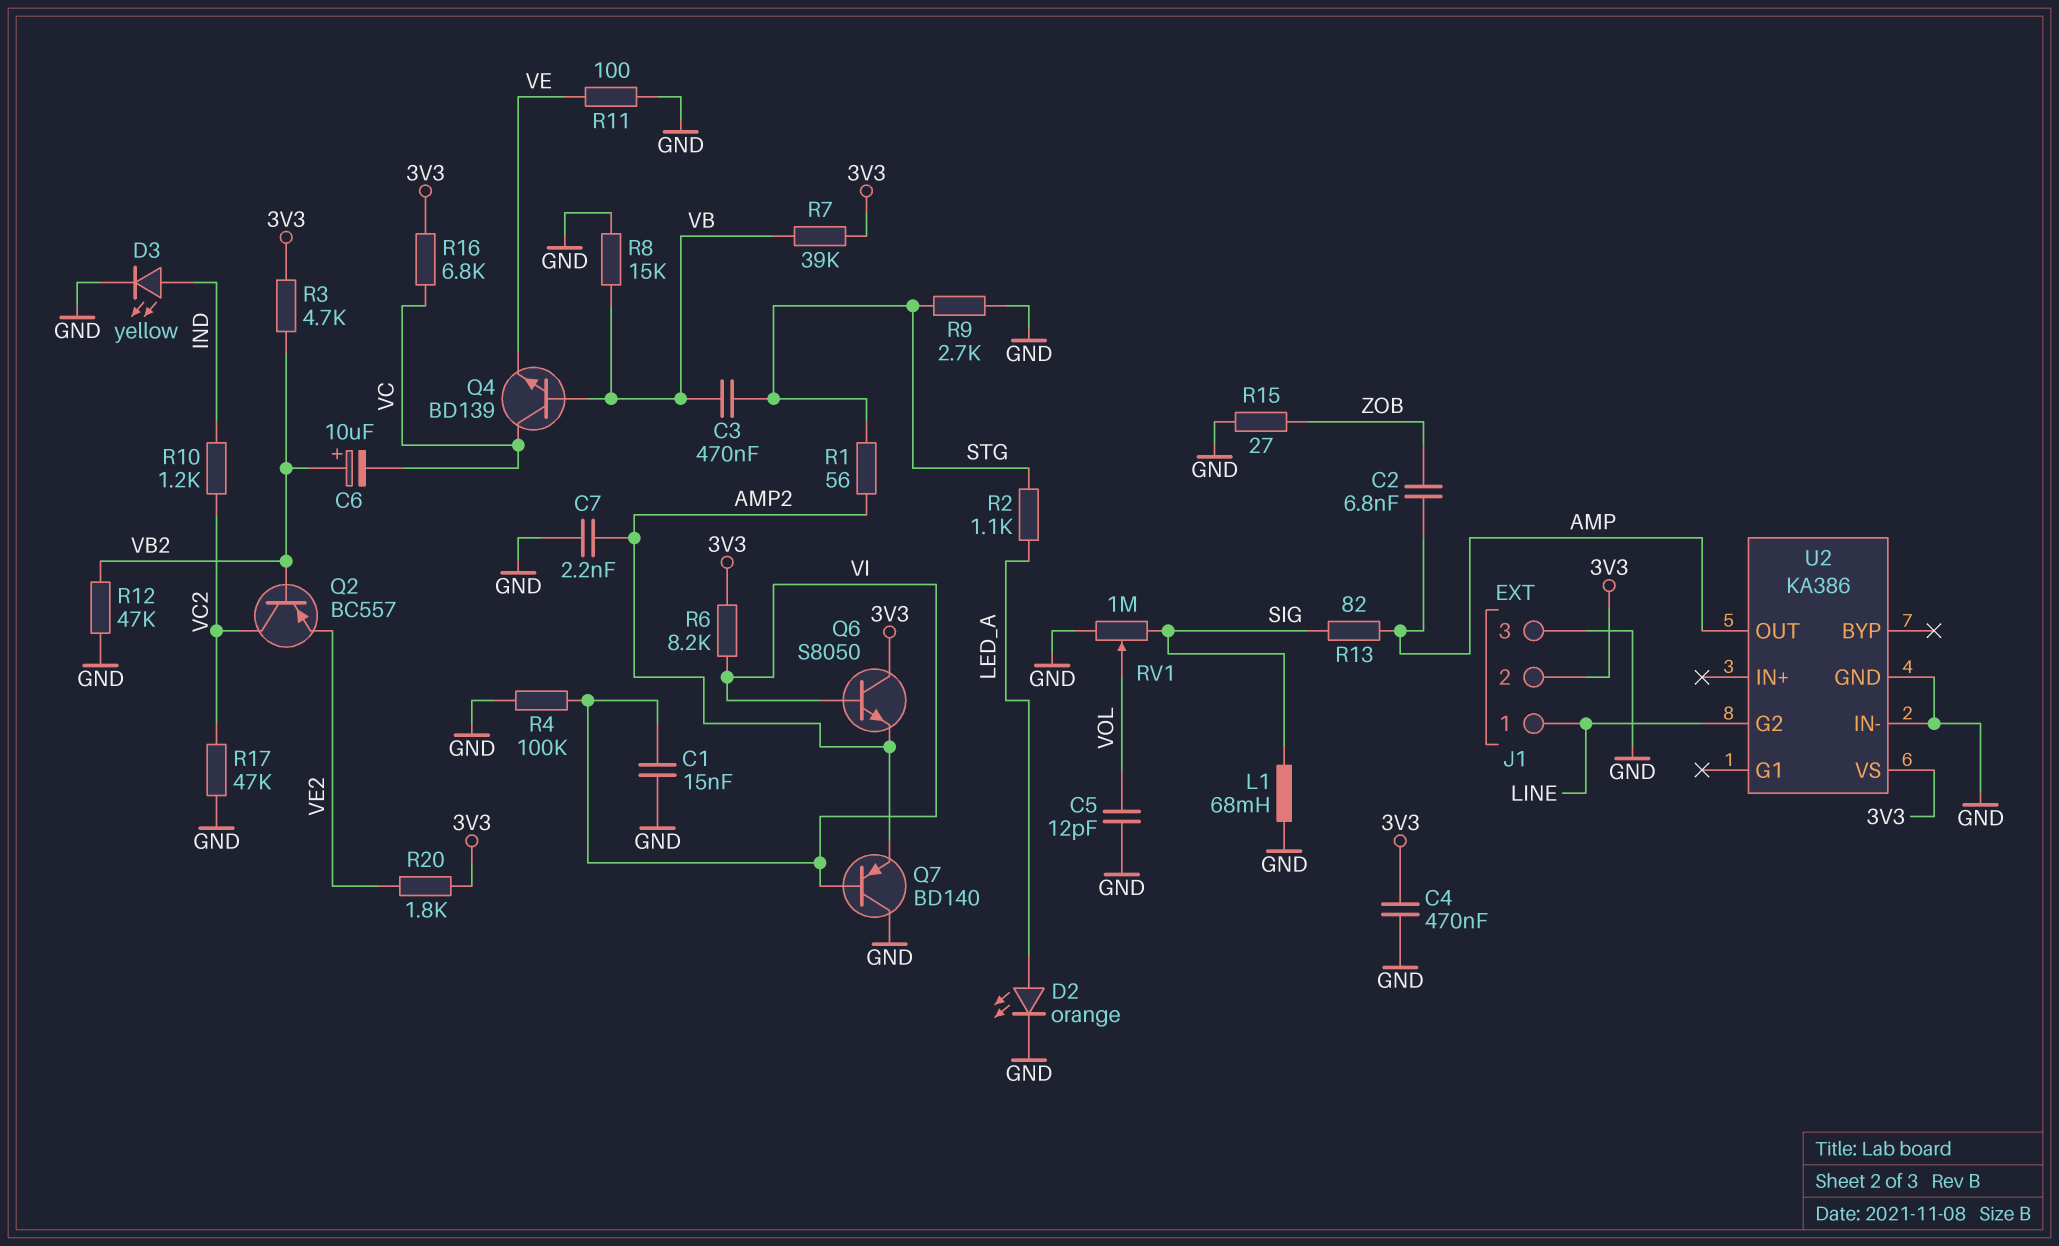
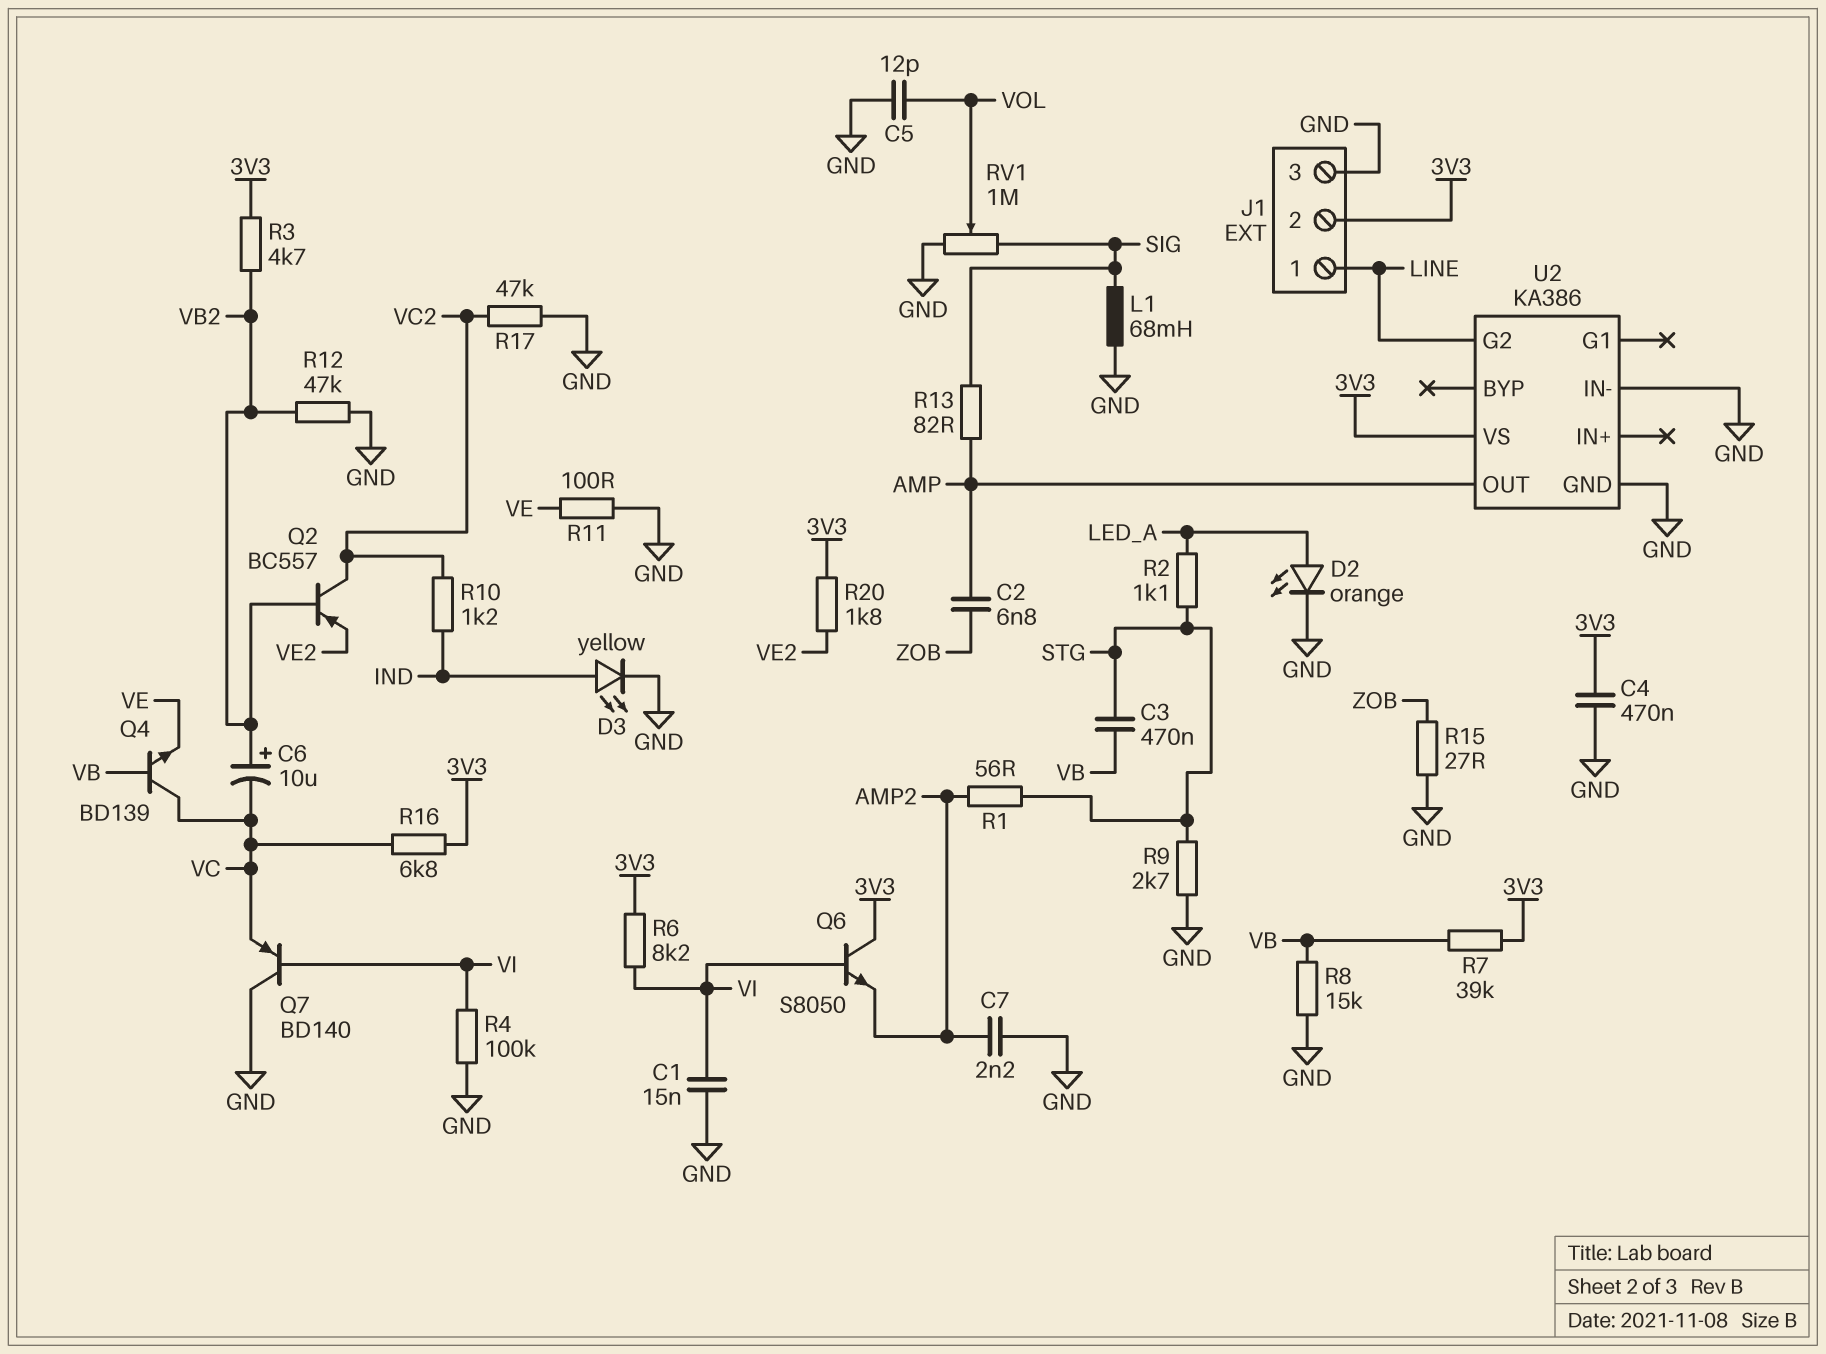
Q7: PNP BD140 (B VI, C GND, E AMP2) -> PNP BD140 (B VI, C GND, E VC)

